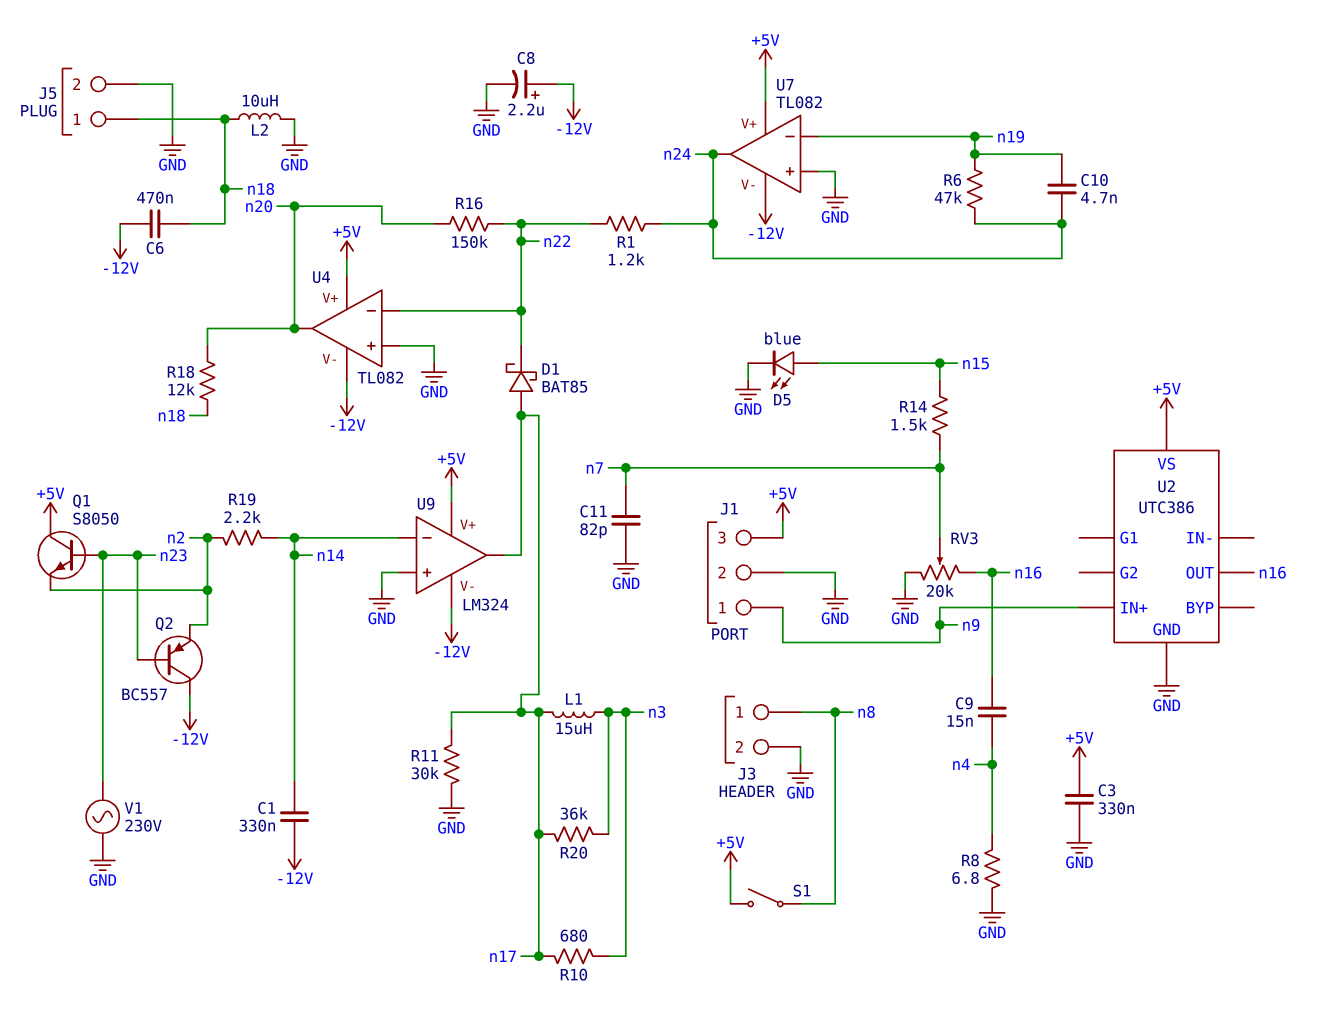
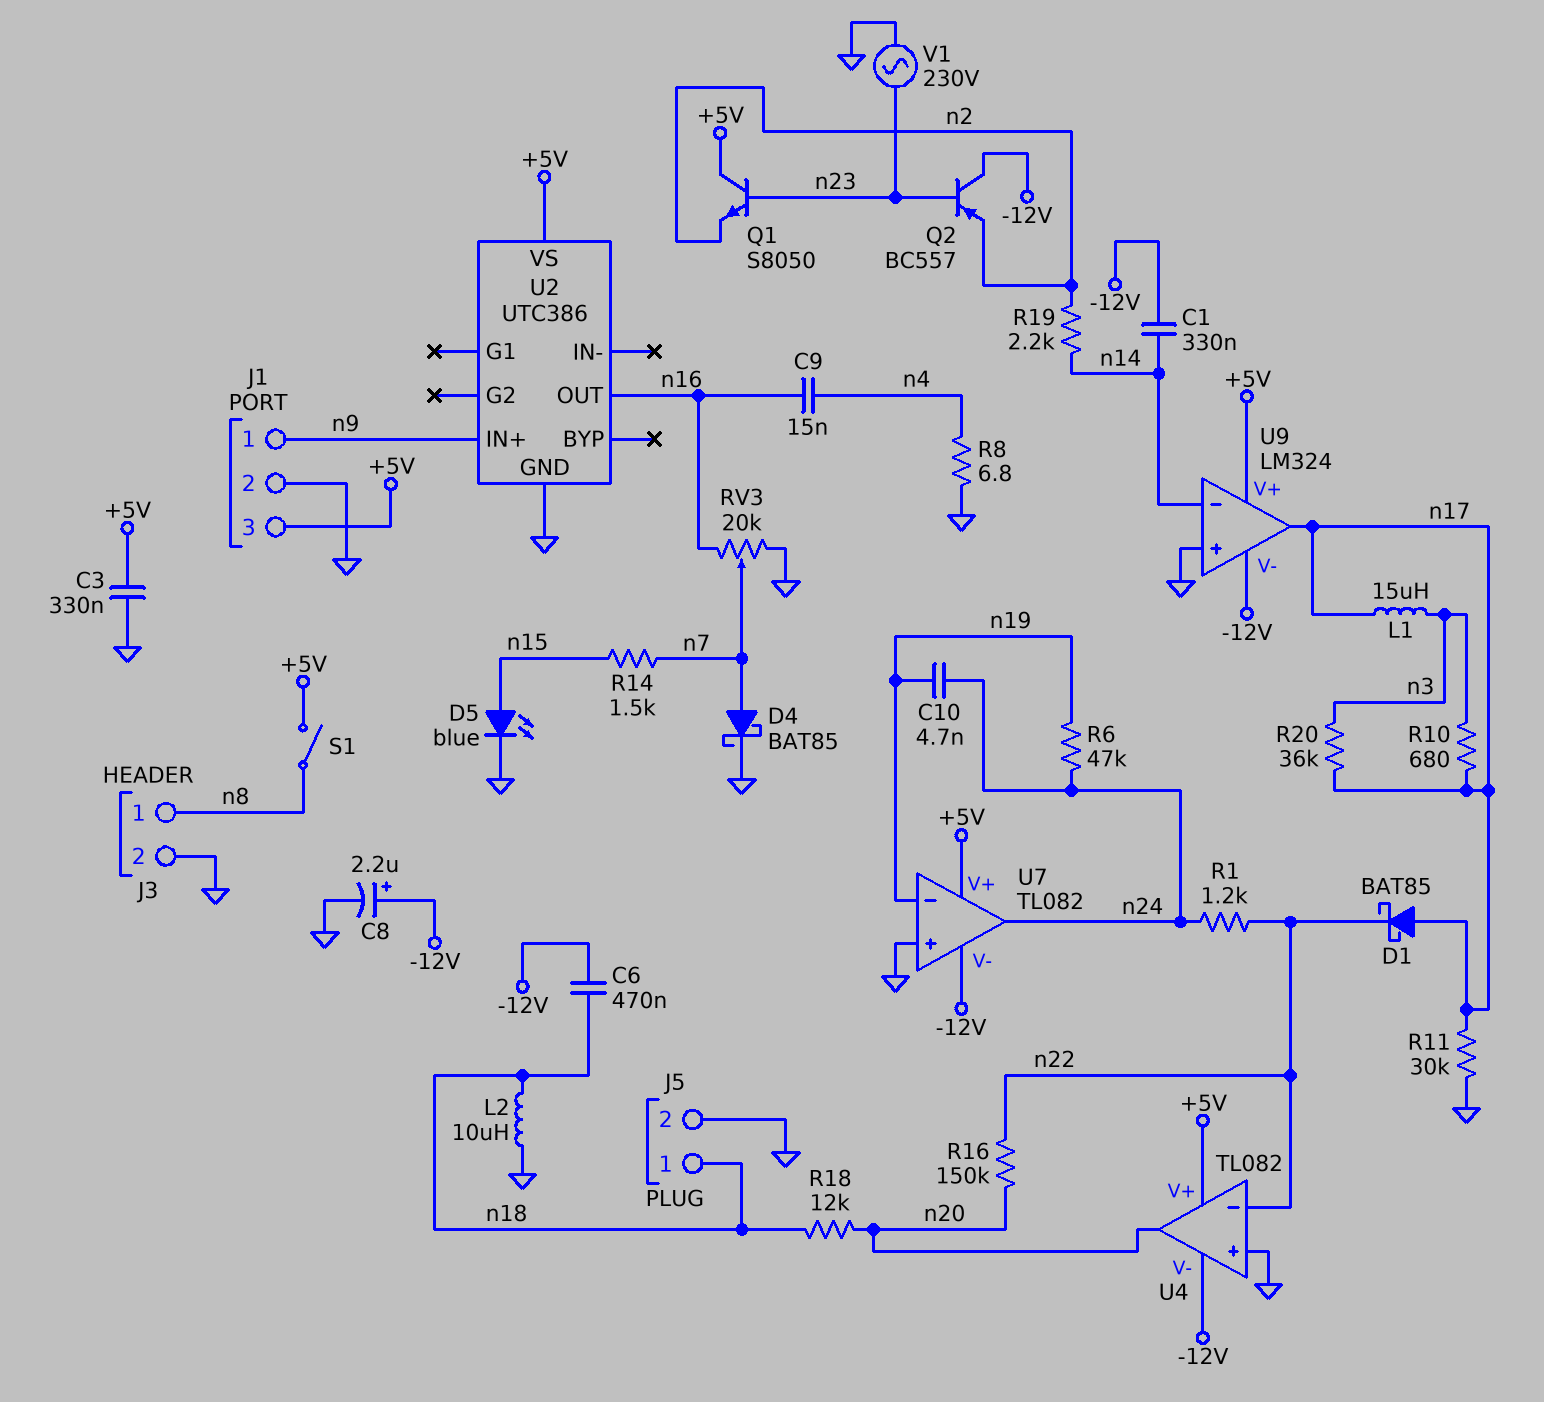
C11: 82pF (GND, n7) -> none
D4: none -> schottky BAT85 (A n7, K GND)

